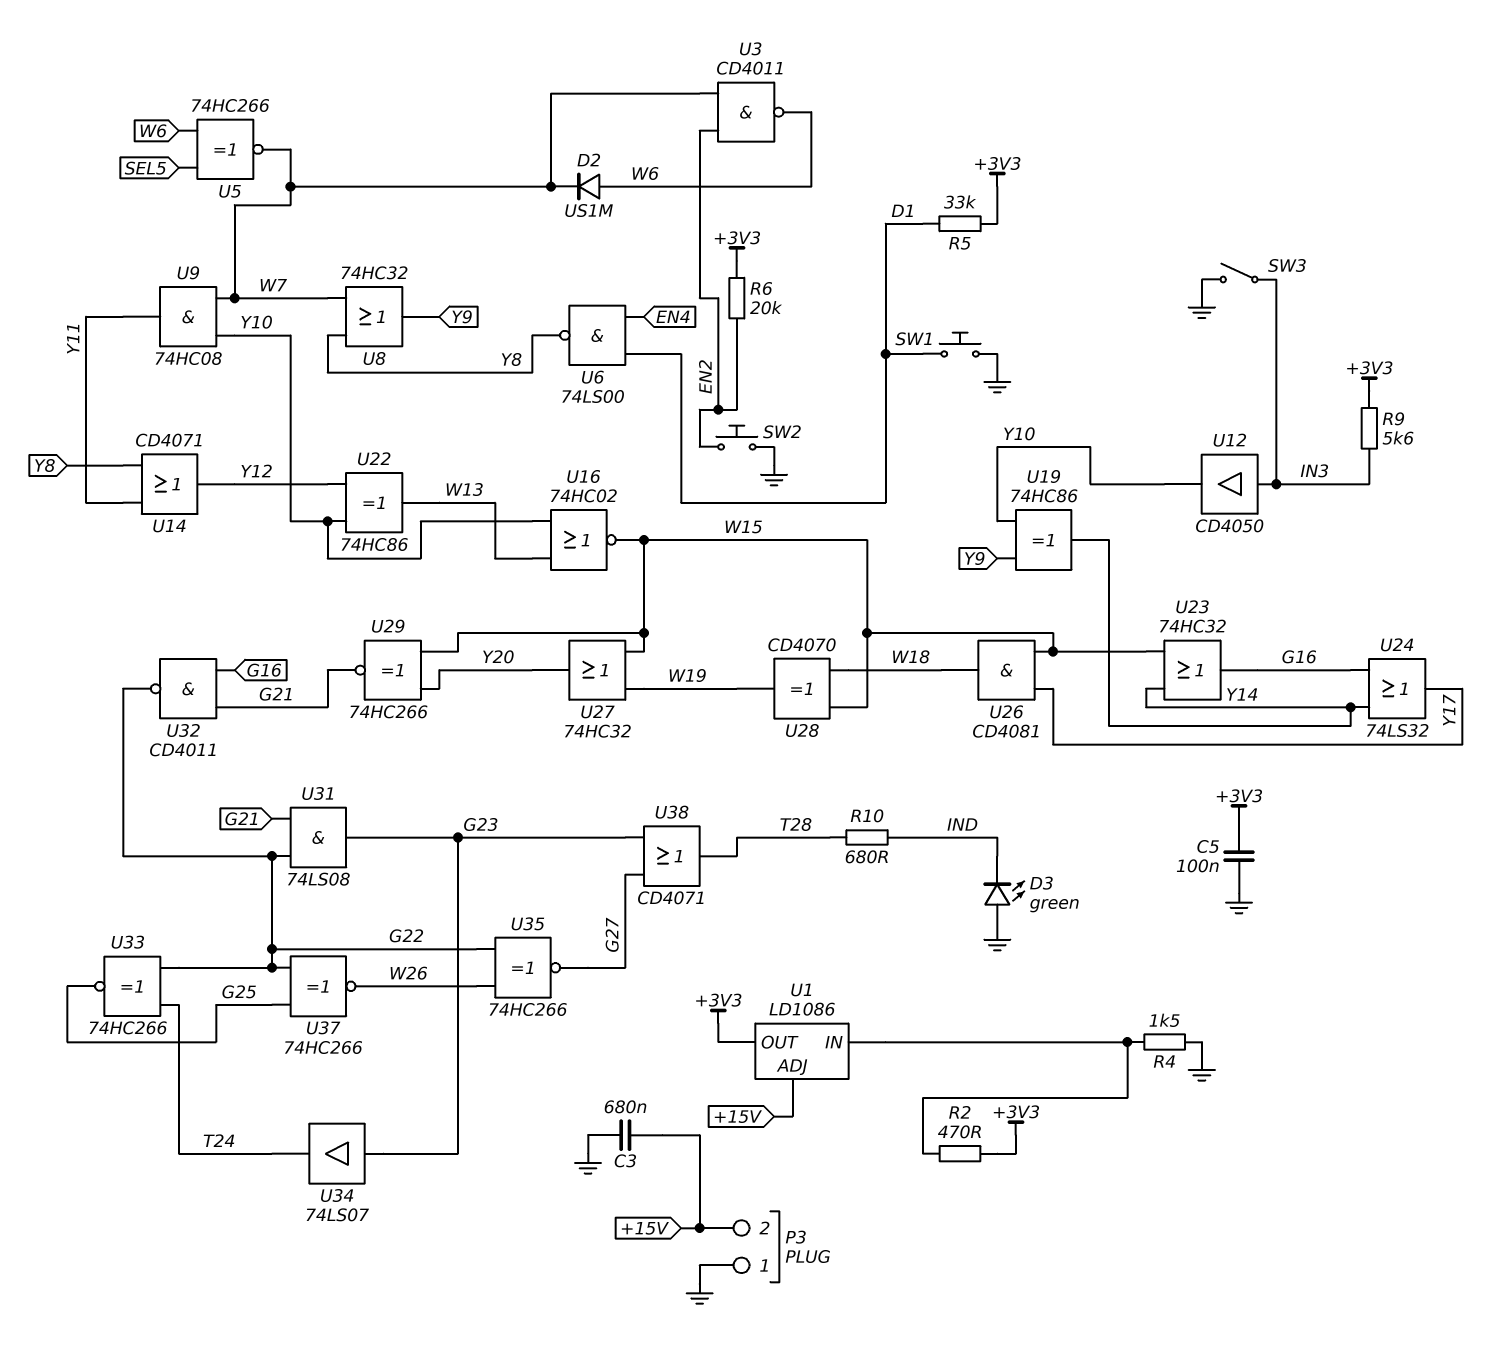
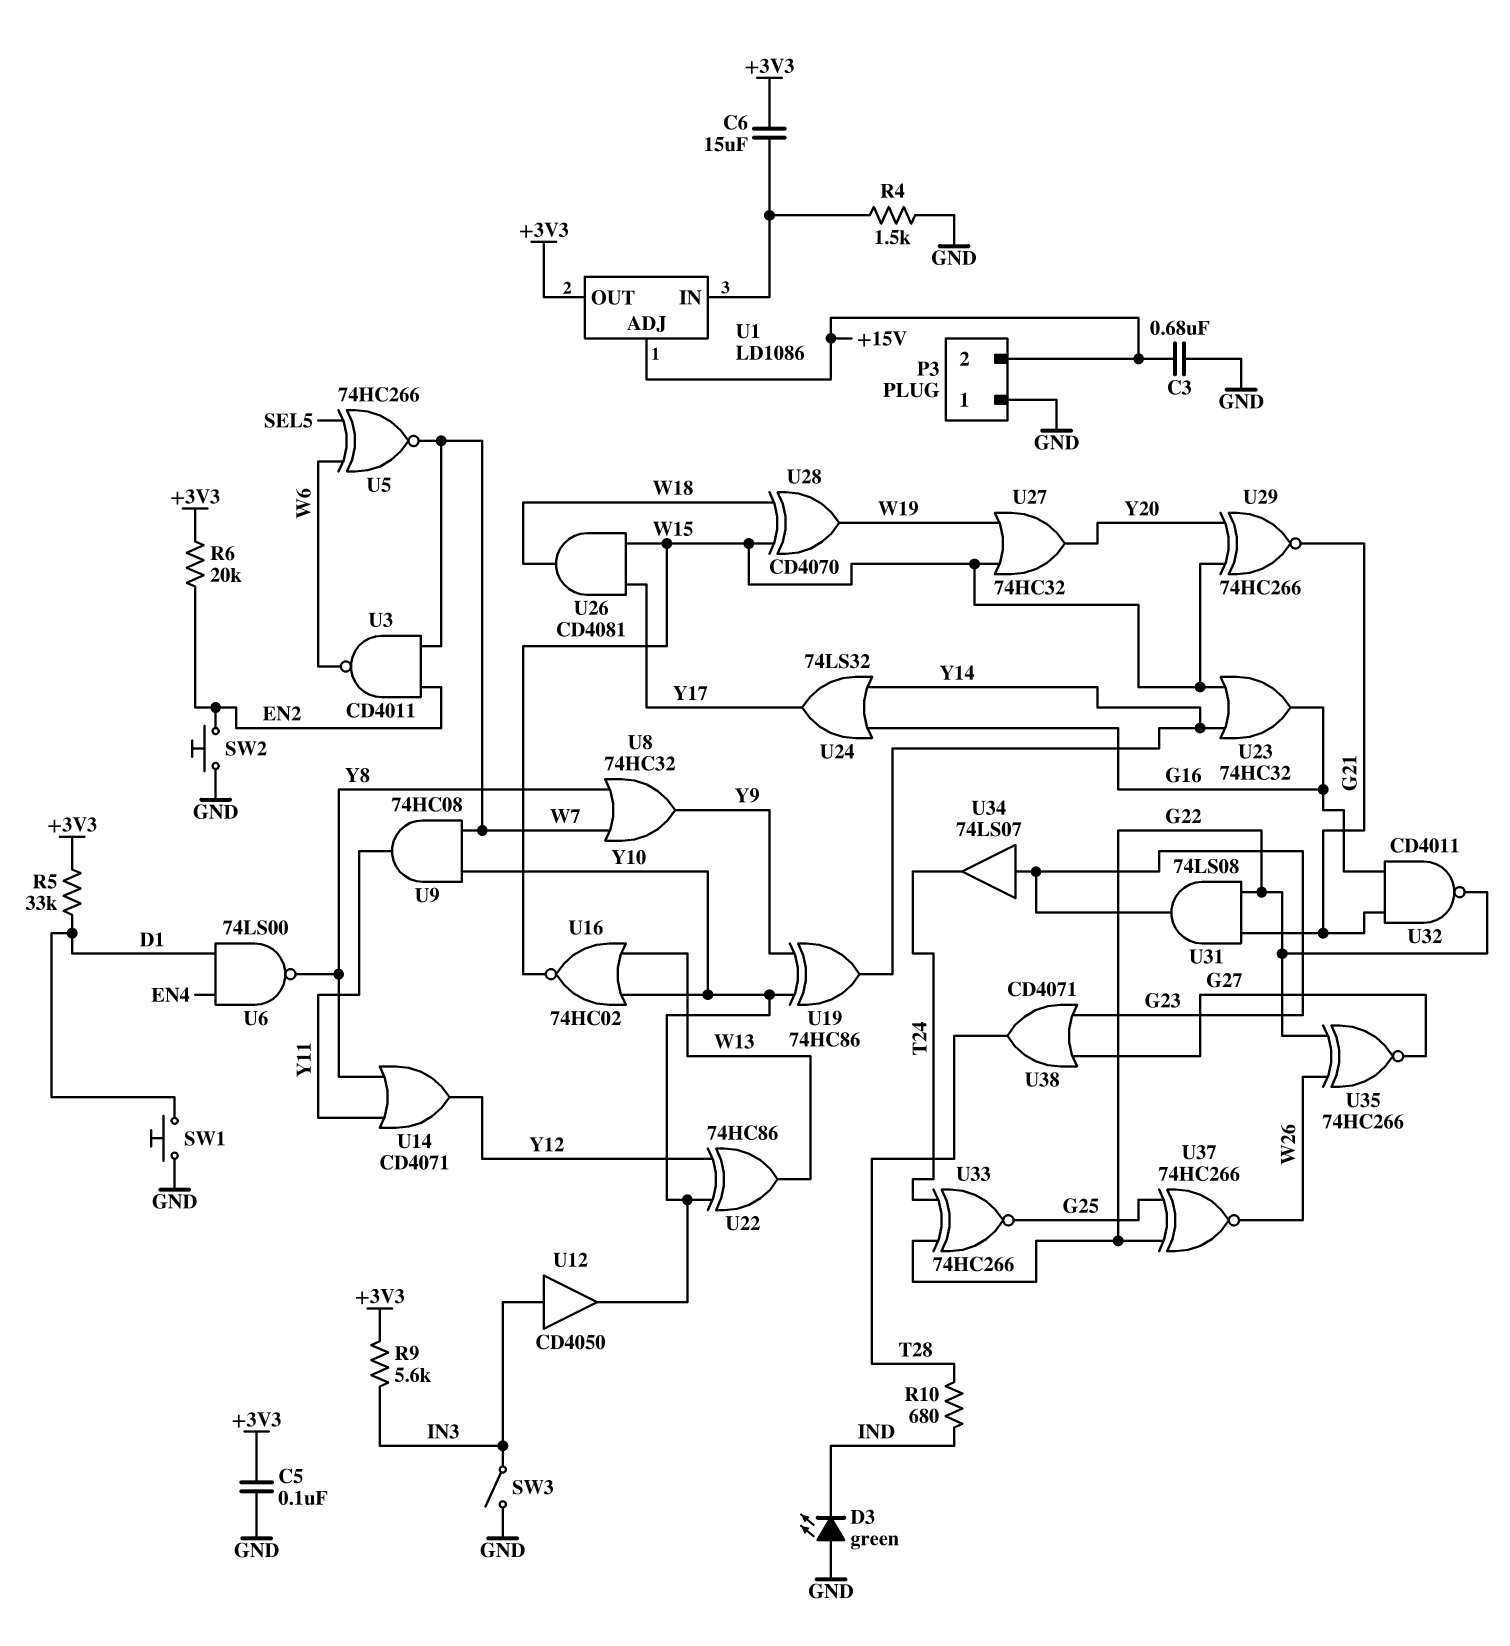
C6: none -> 15uF (+3V3, U1/IN)
D2: diode US1M (A W6, K W7) -> none
R2: 470 (+3V3, U1/IN) -> none

